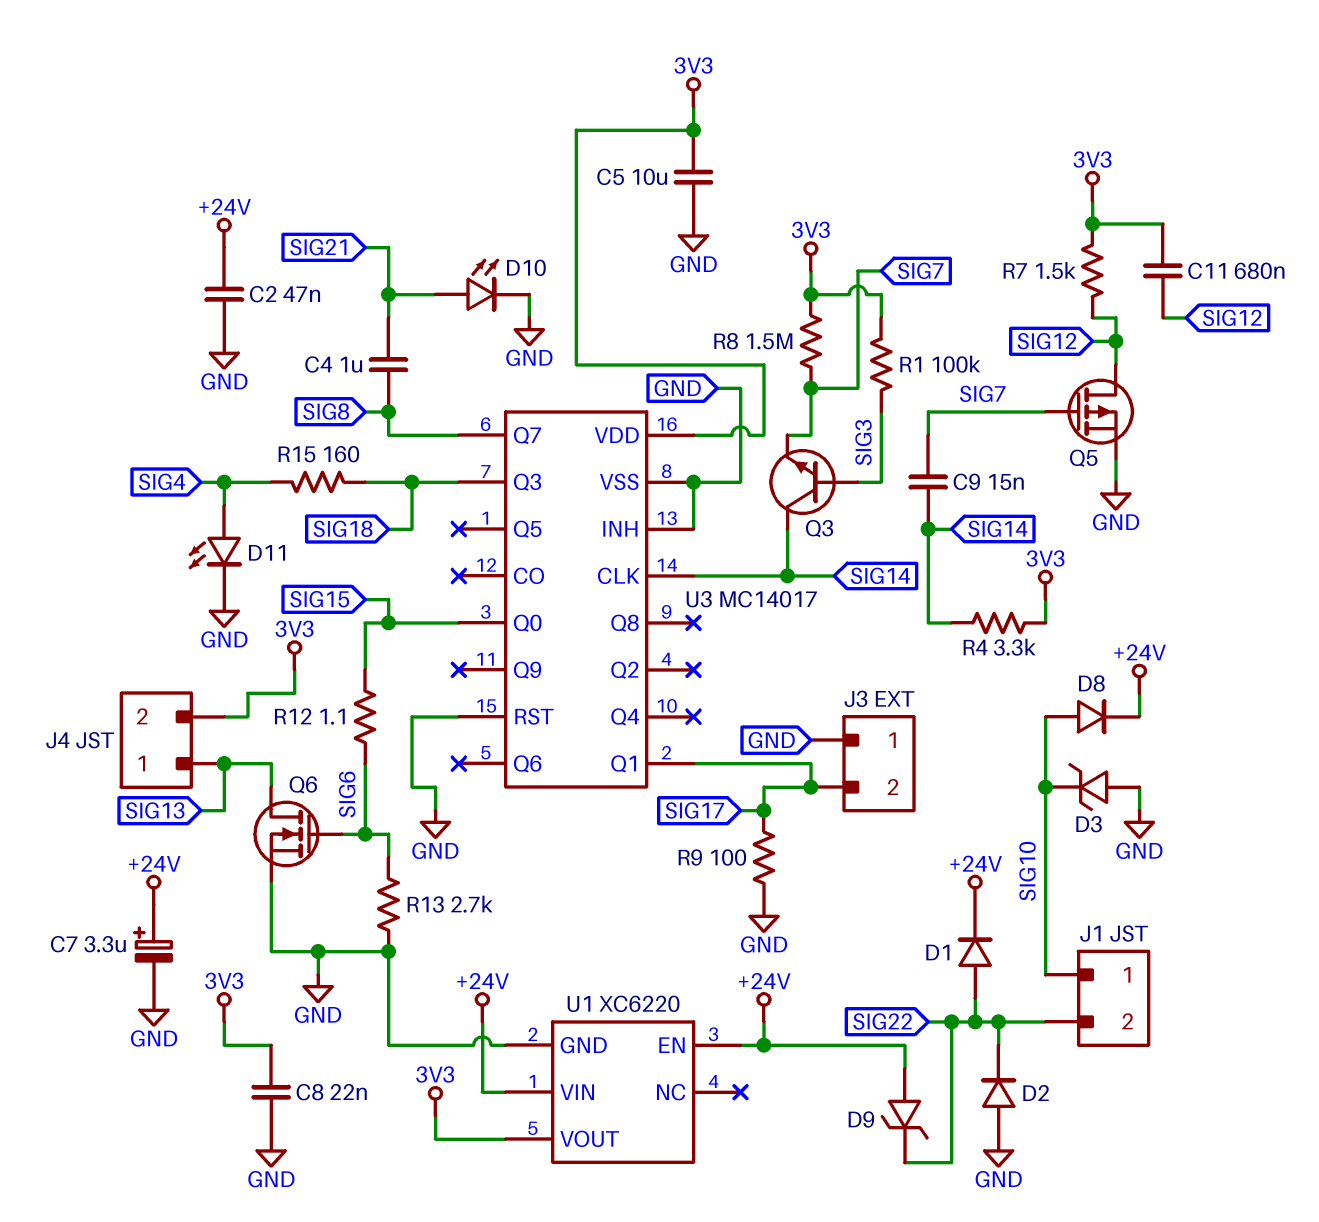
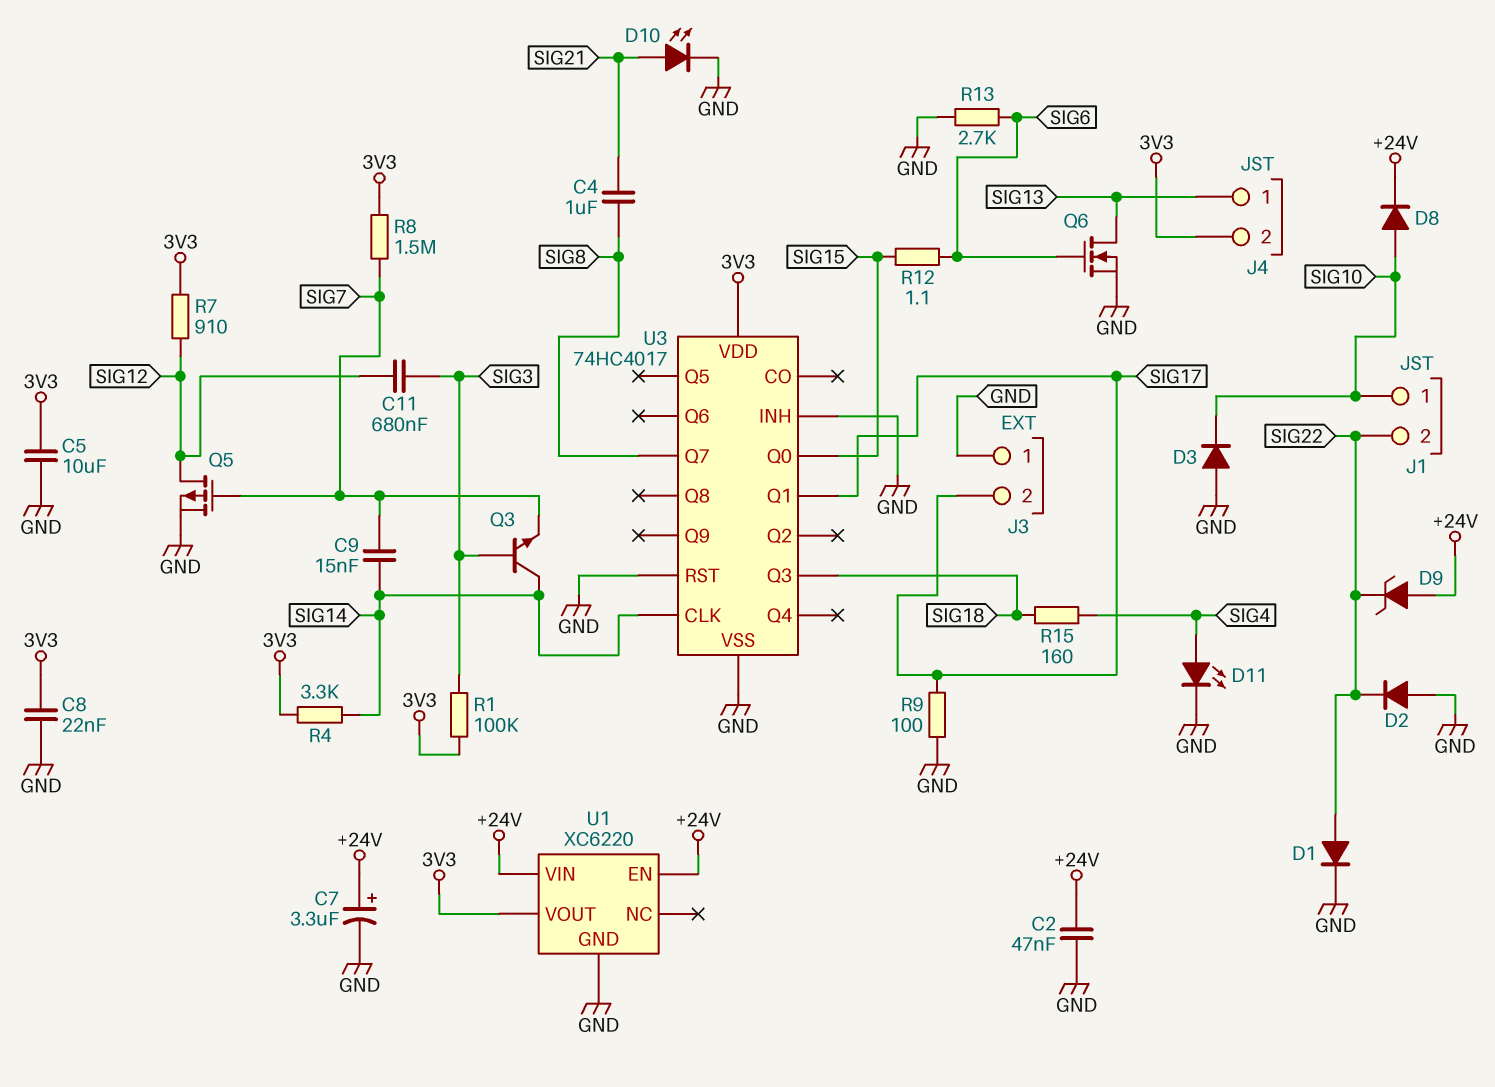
C11: 680nF (3V3, SIG12) -> 680nF (SIG3, SIG12)
D1: diode (A SIG22, K +24V) -> diode (A SIG22, K GND)
D3: zener (A GND, K SIG10) -> diode (A GND, K SIG10)
R7: 1.5k (3V3, SIG12) -> 910 (3V3, SIG12)
U3: MC14017 -> 74HC4017

